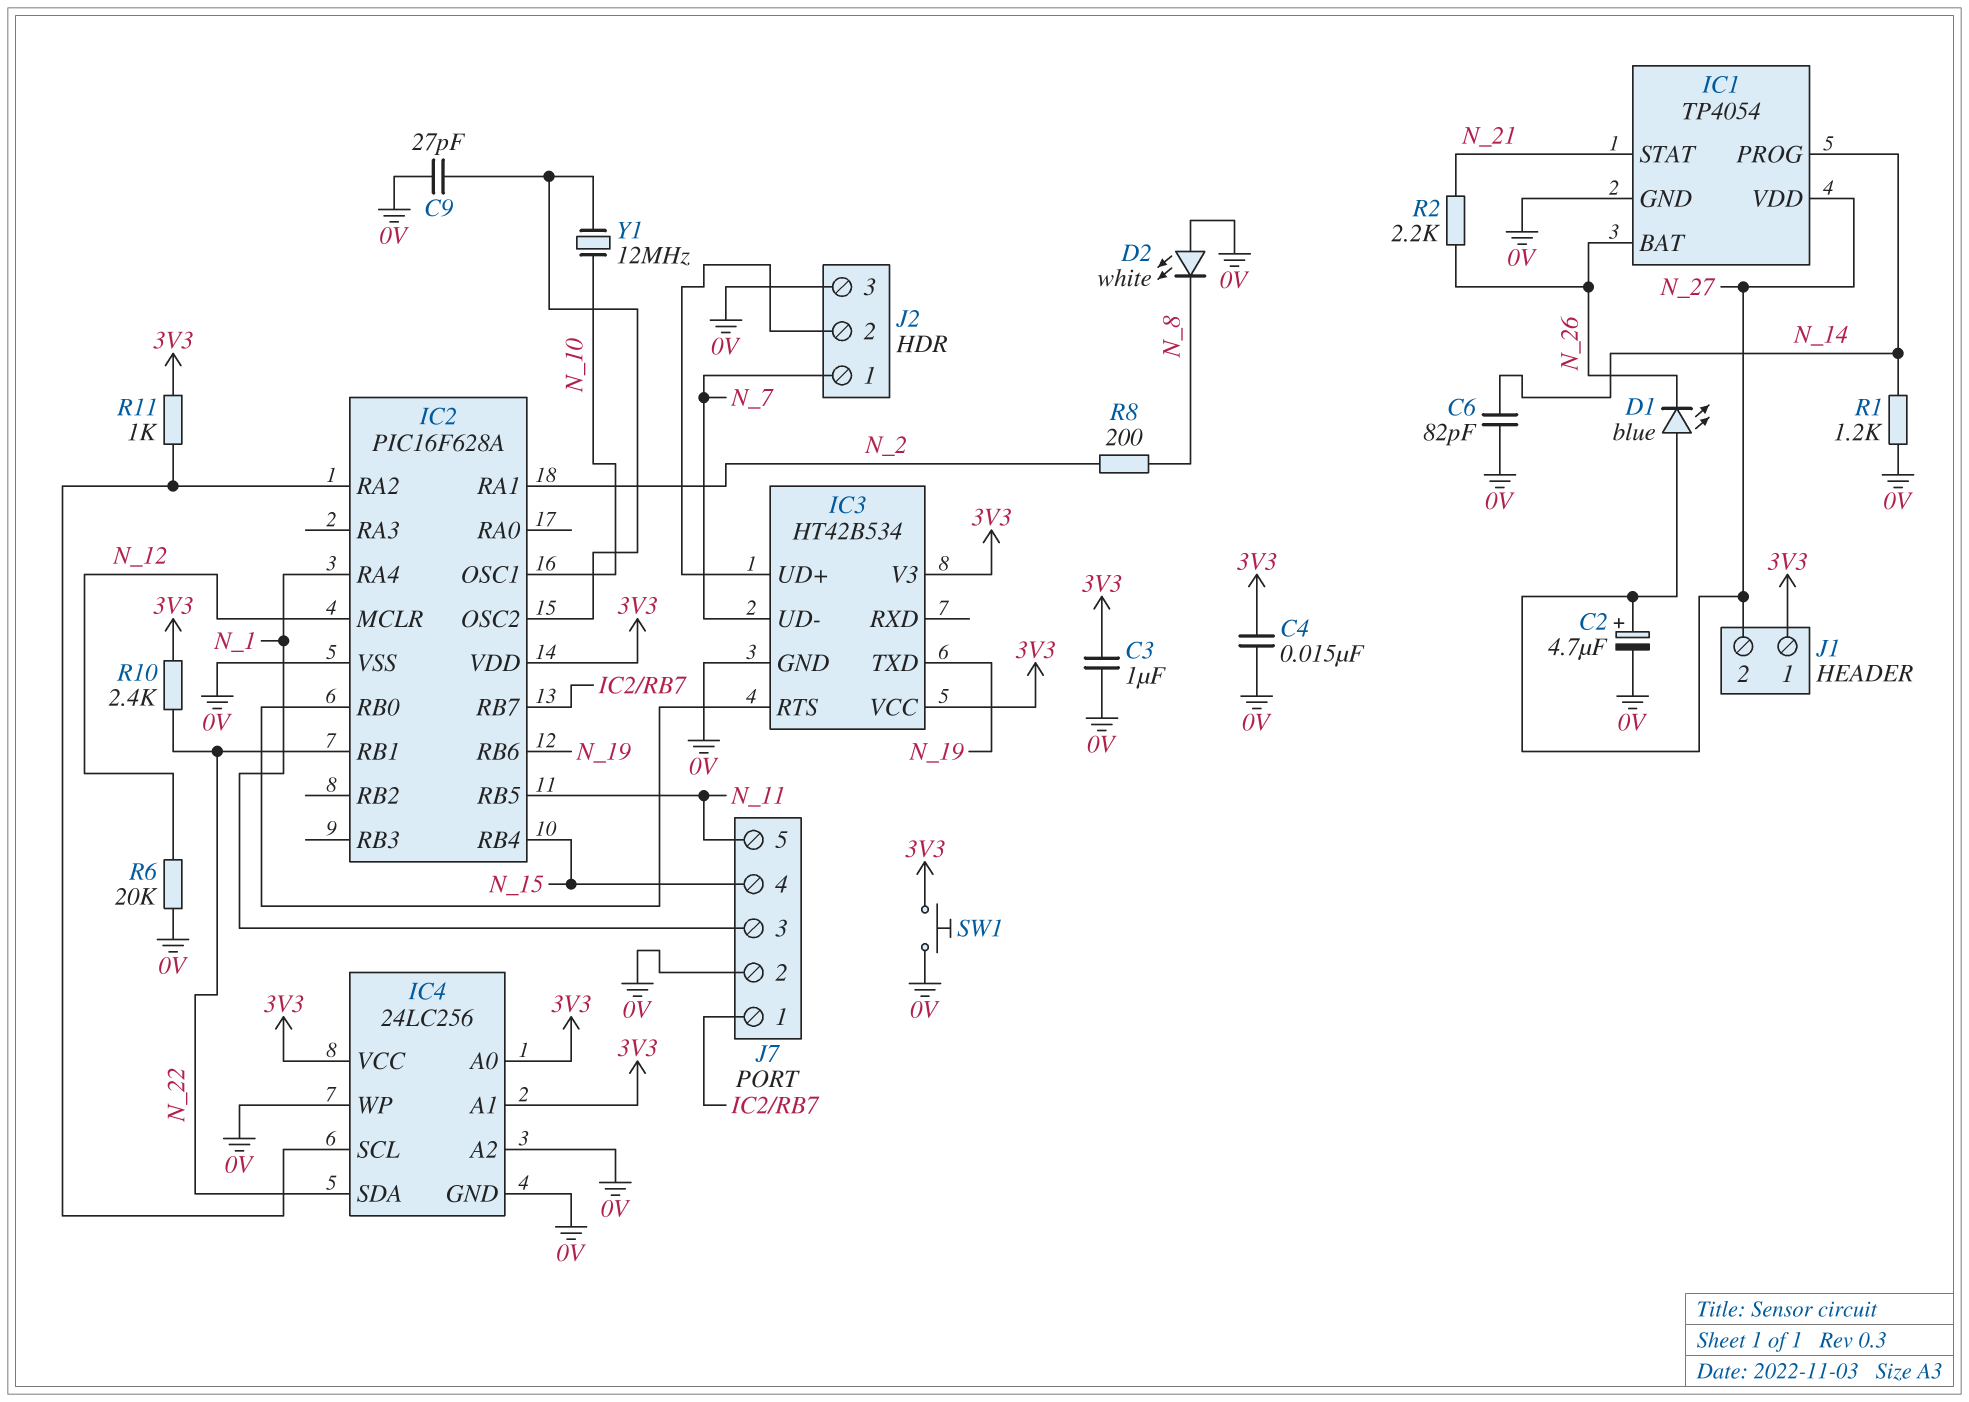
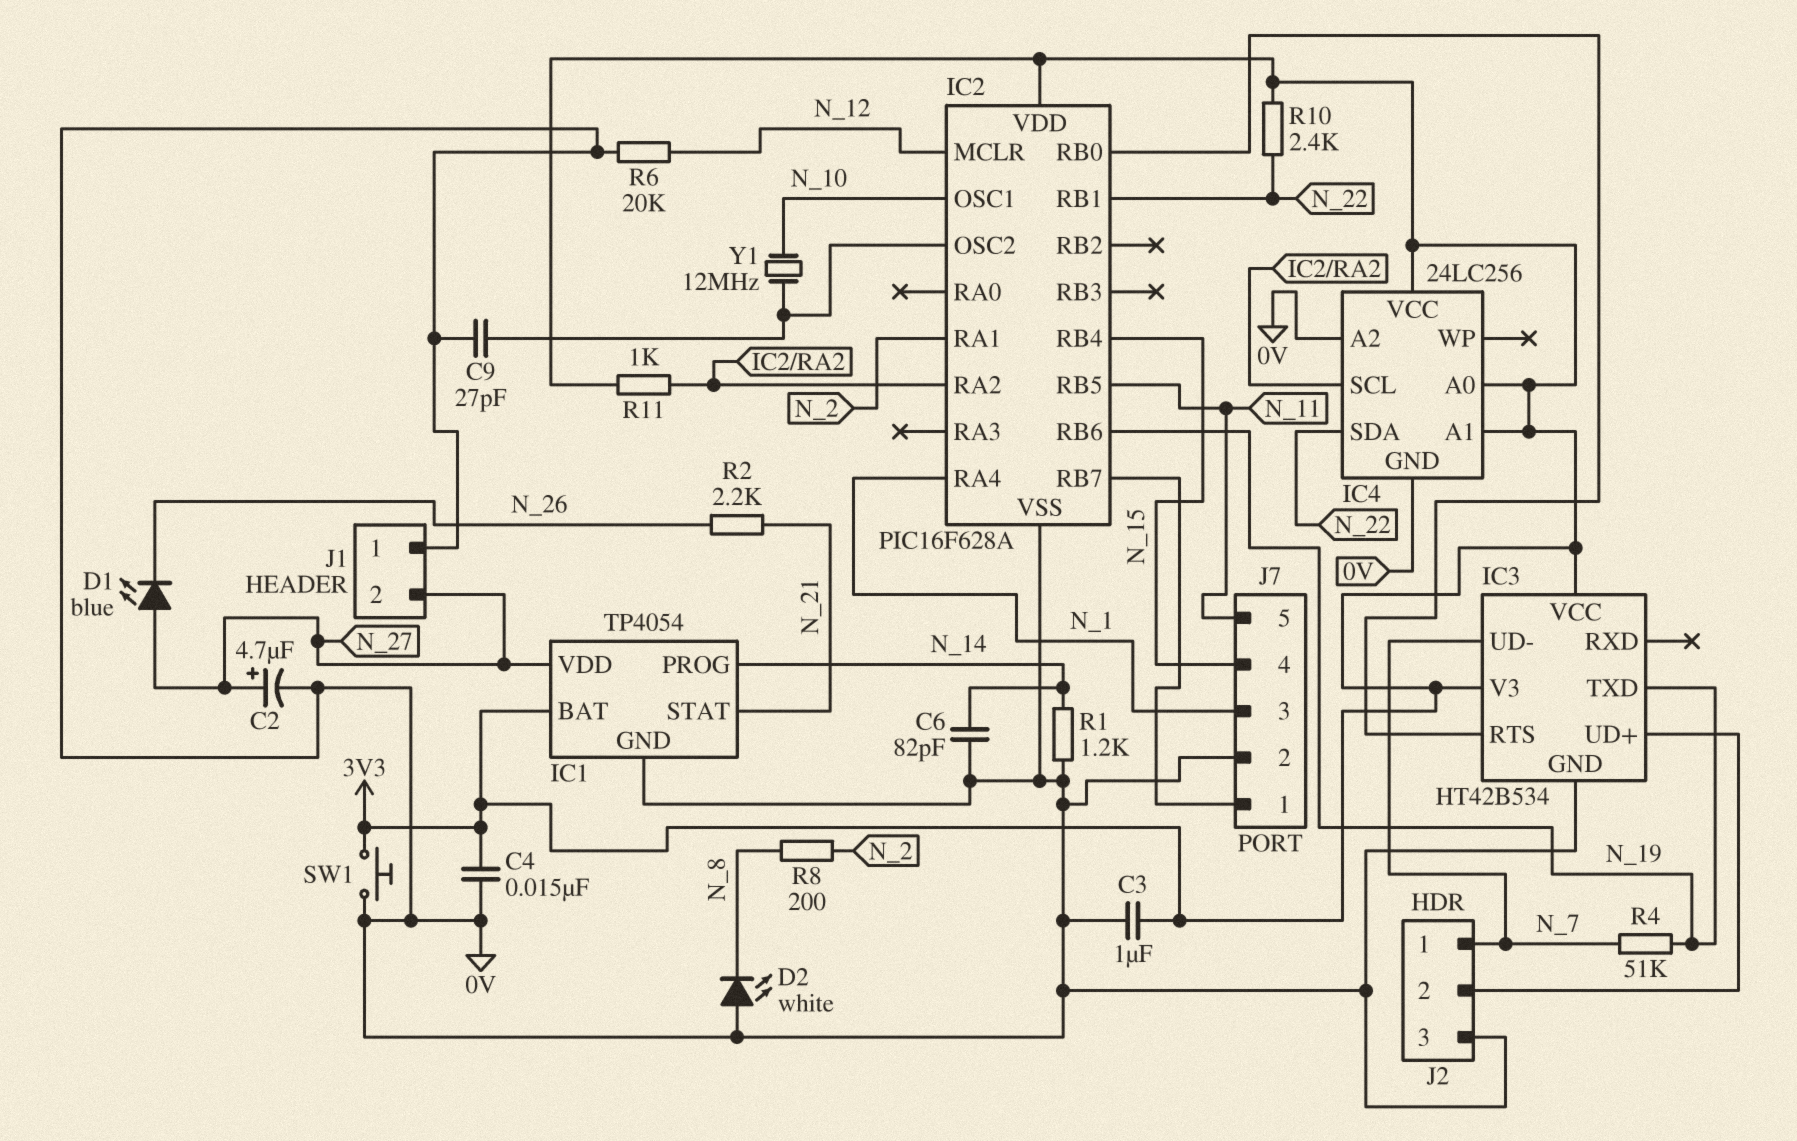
IC1 pin BAT: N_26 -> 3V3
IC4 pin WP: 0V -> none
J1 pin 1: 3V3 -> 0V
R4: none -> 51k (N_7, N_19)

